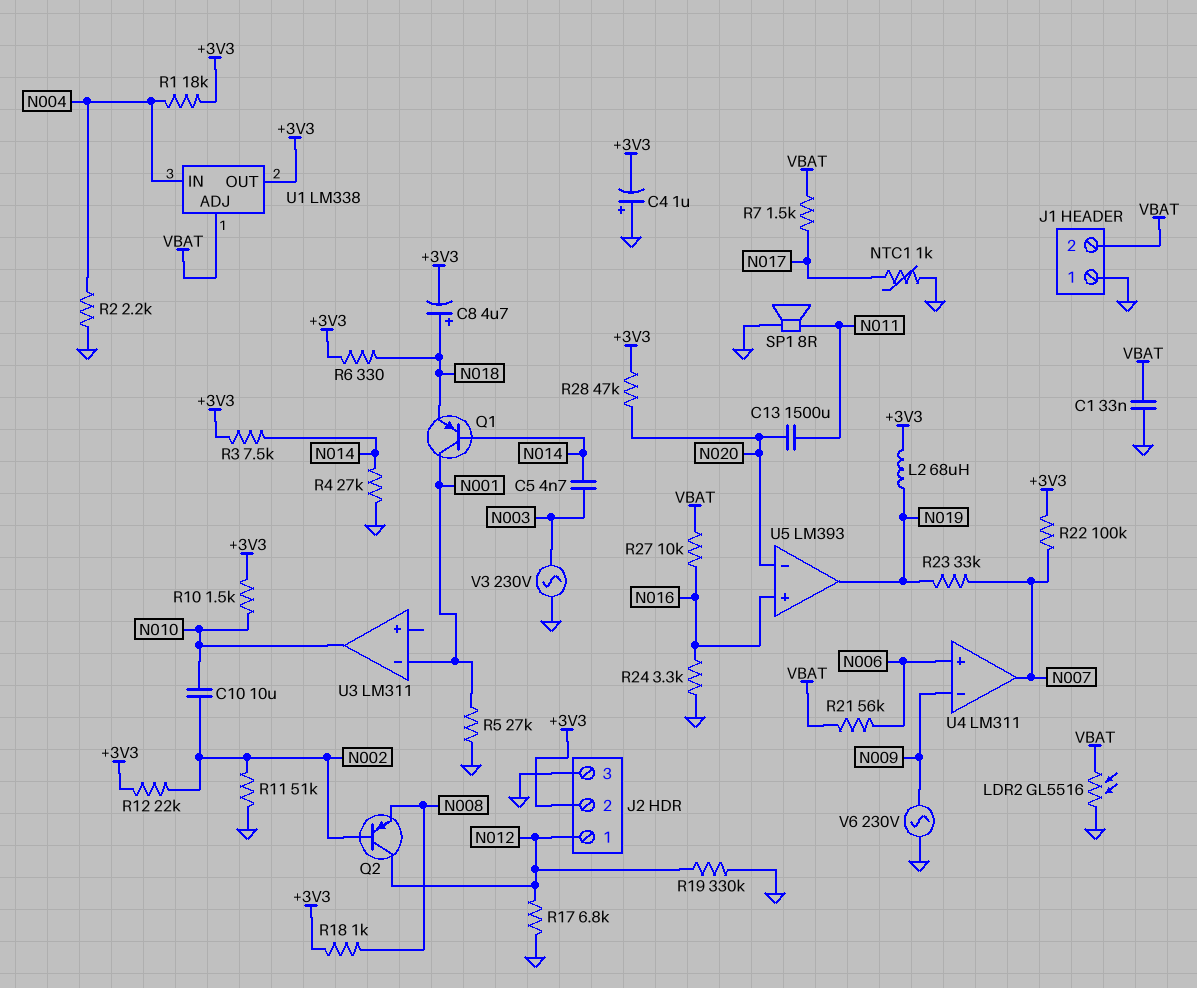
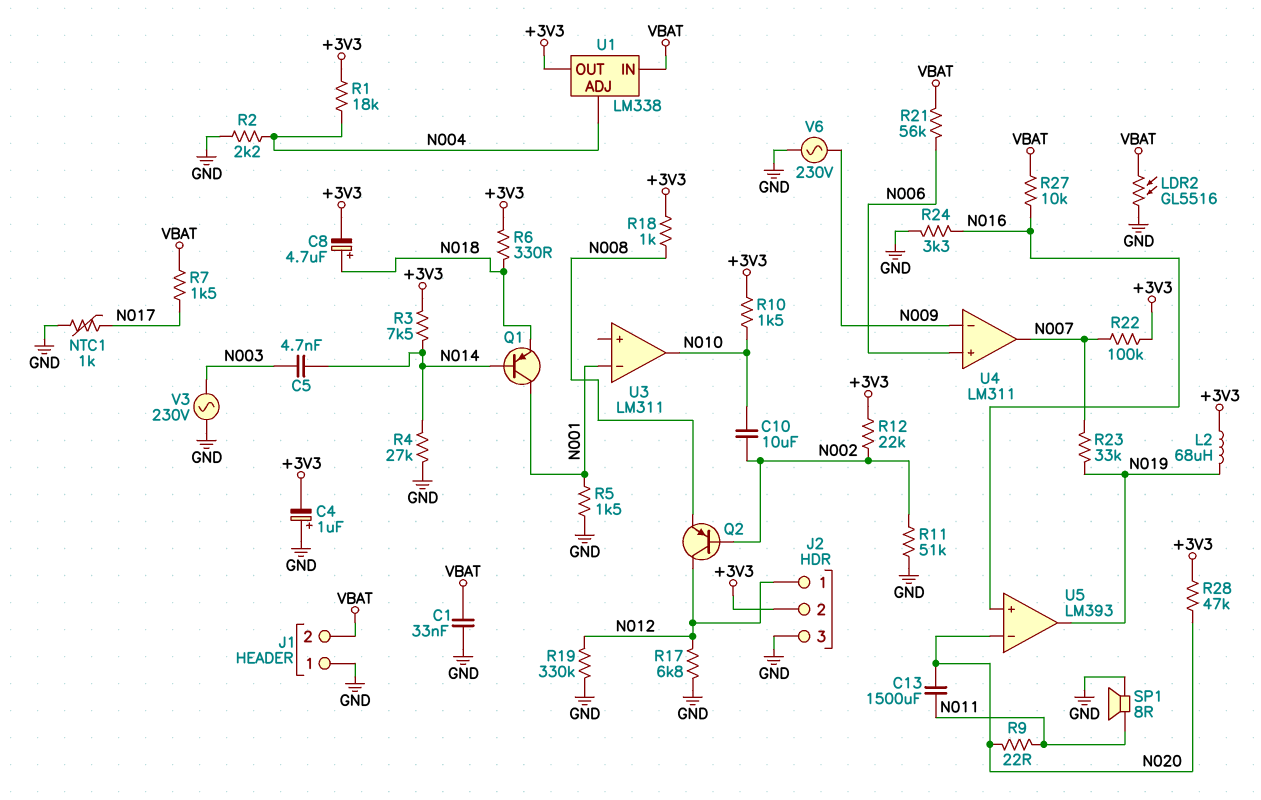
R5: 27k (GND, N001) -> 1.5k (GND, N001)
R9: none -> 22 (N011, N020)
U1 pin ADJ: VBAT -> N004
U1 pin IN: N004 -> VBAT

